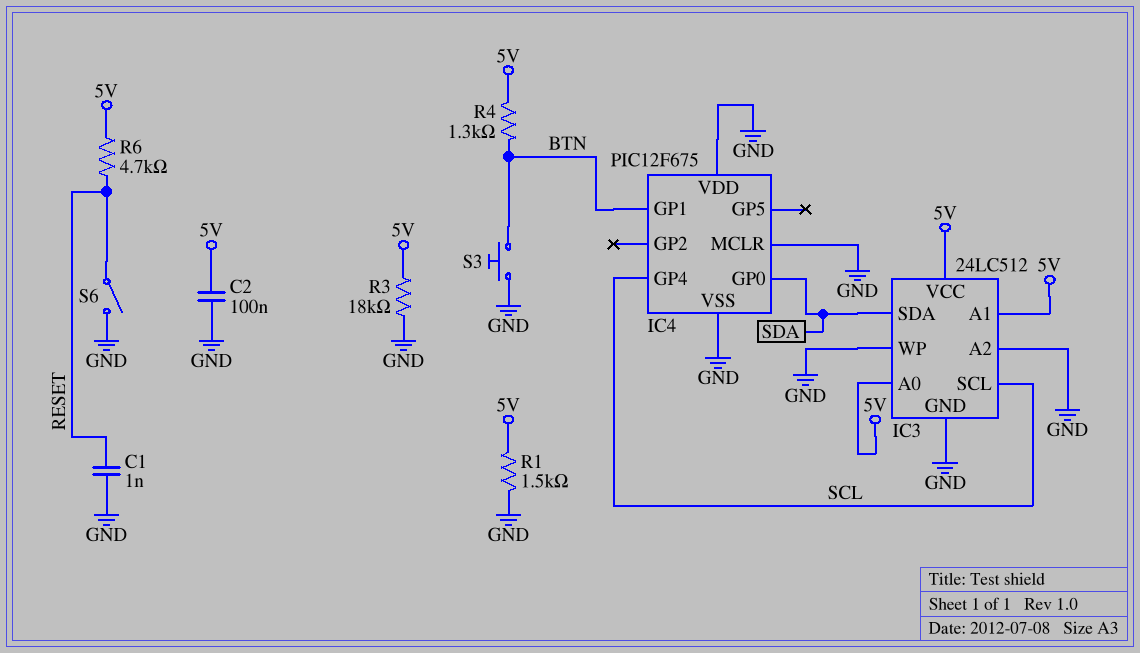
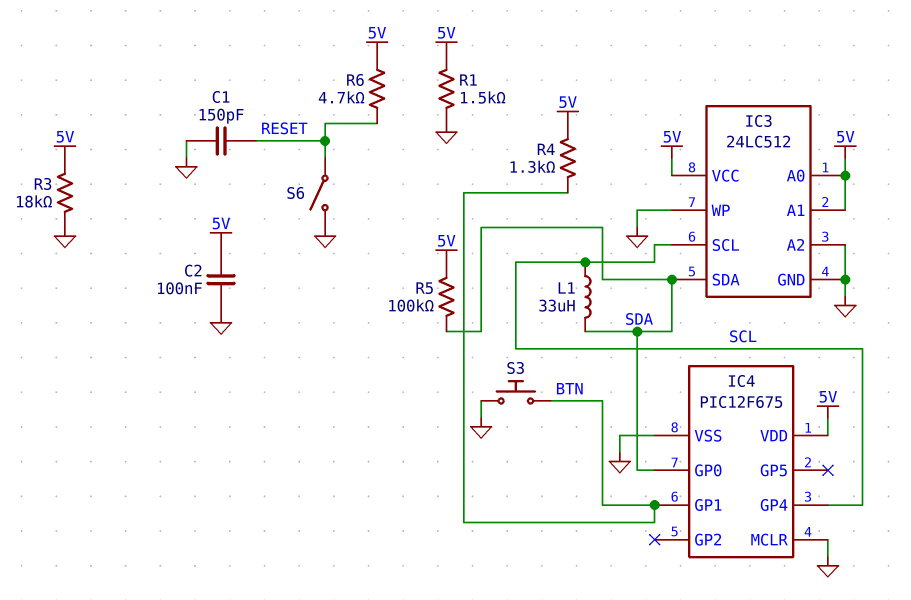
C1: 1nF (GND, RESET) -> 150pF (GND, RESET)
IC4 pin VDD: GND -> 5V
L1: none -> 33uH (SCL, SDA)
R5: none -> 100k (5V, SDA)

